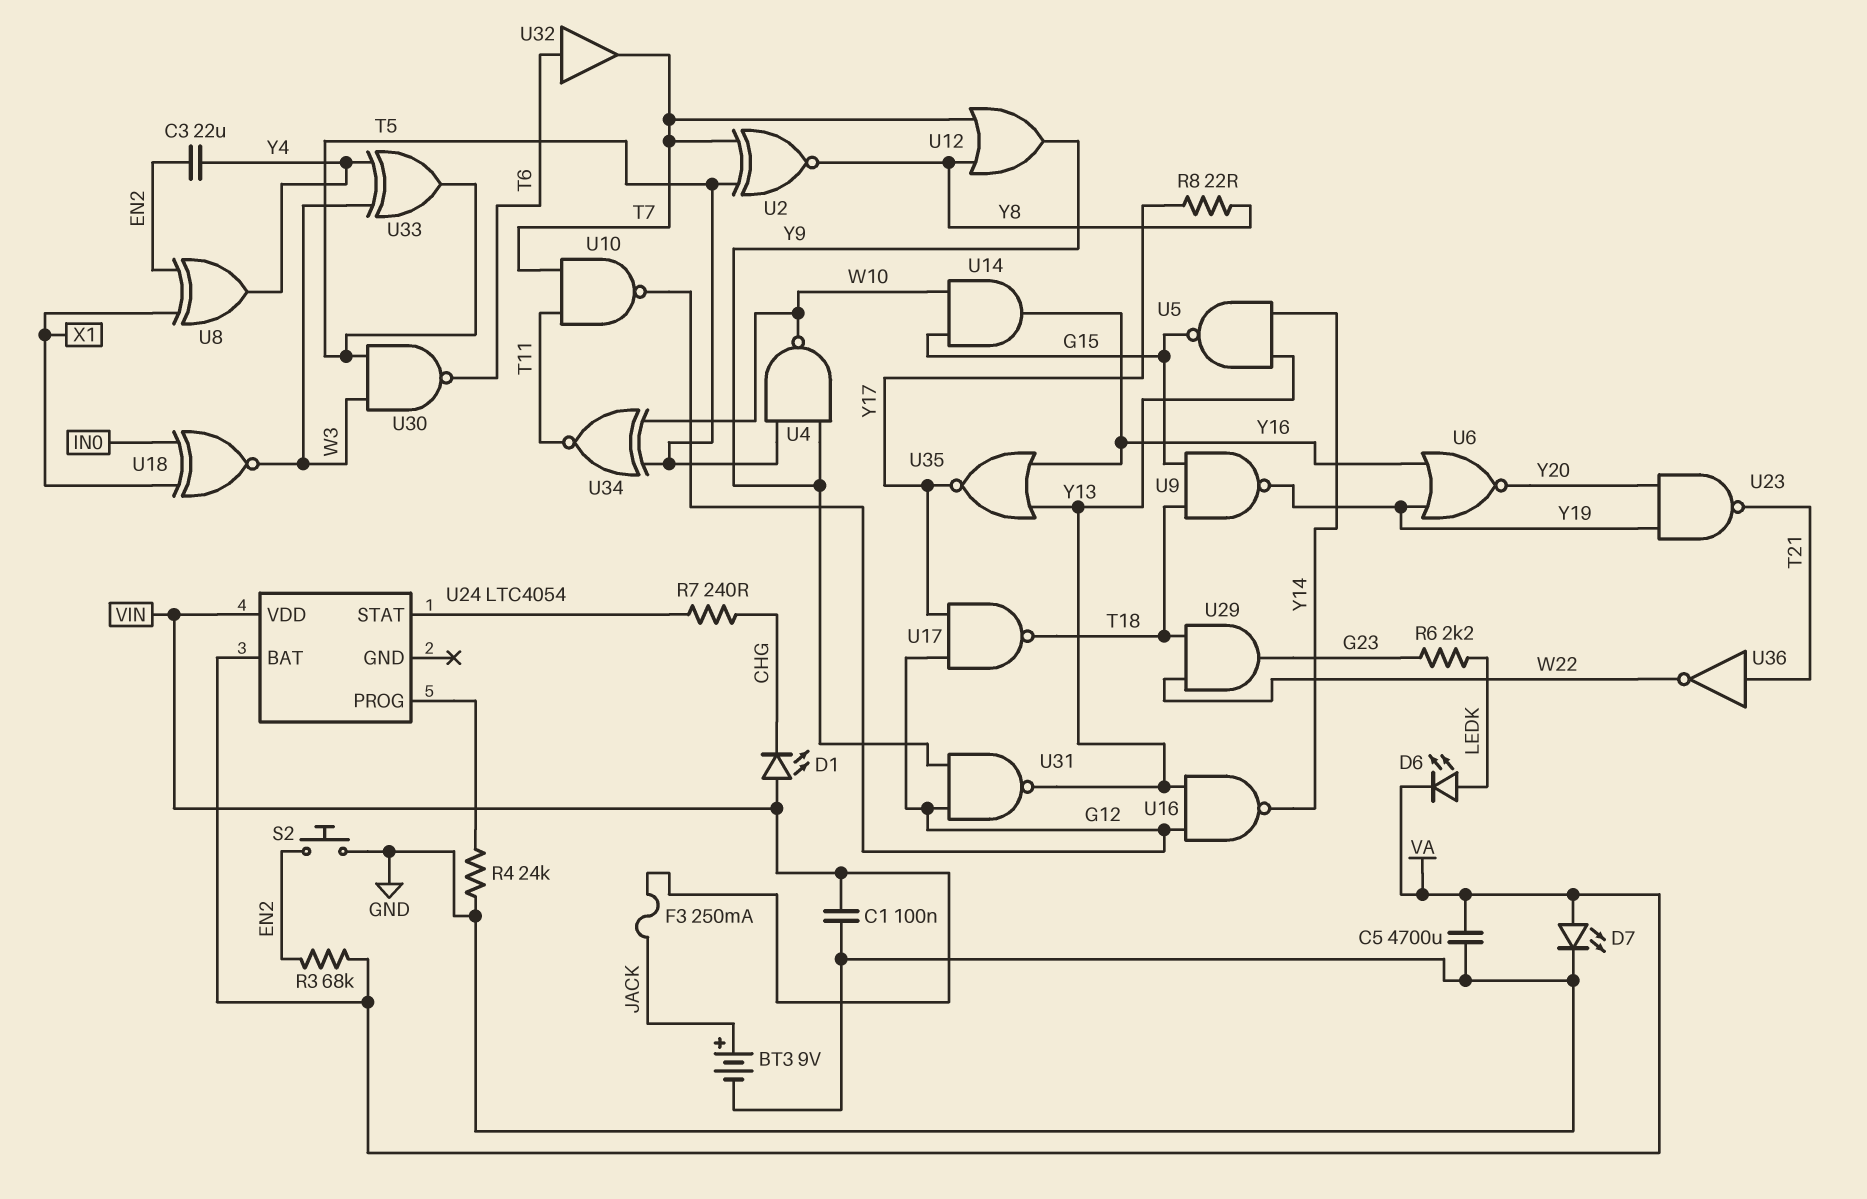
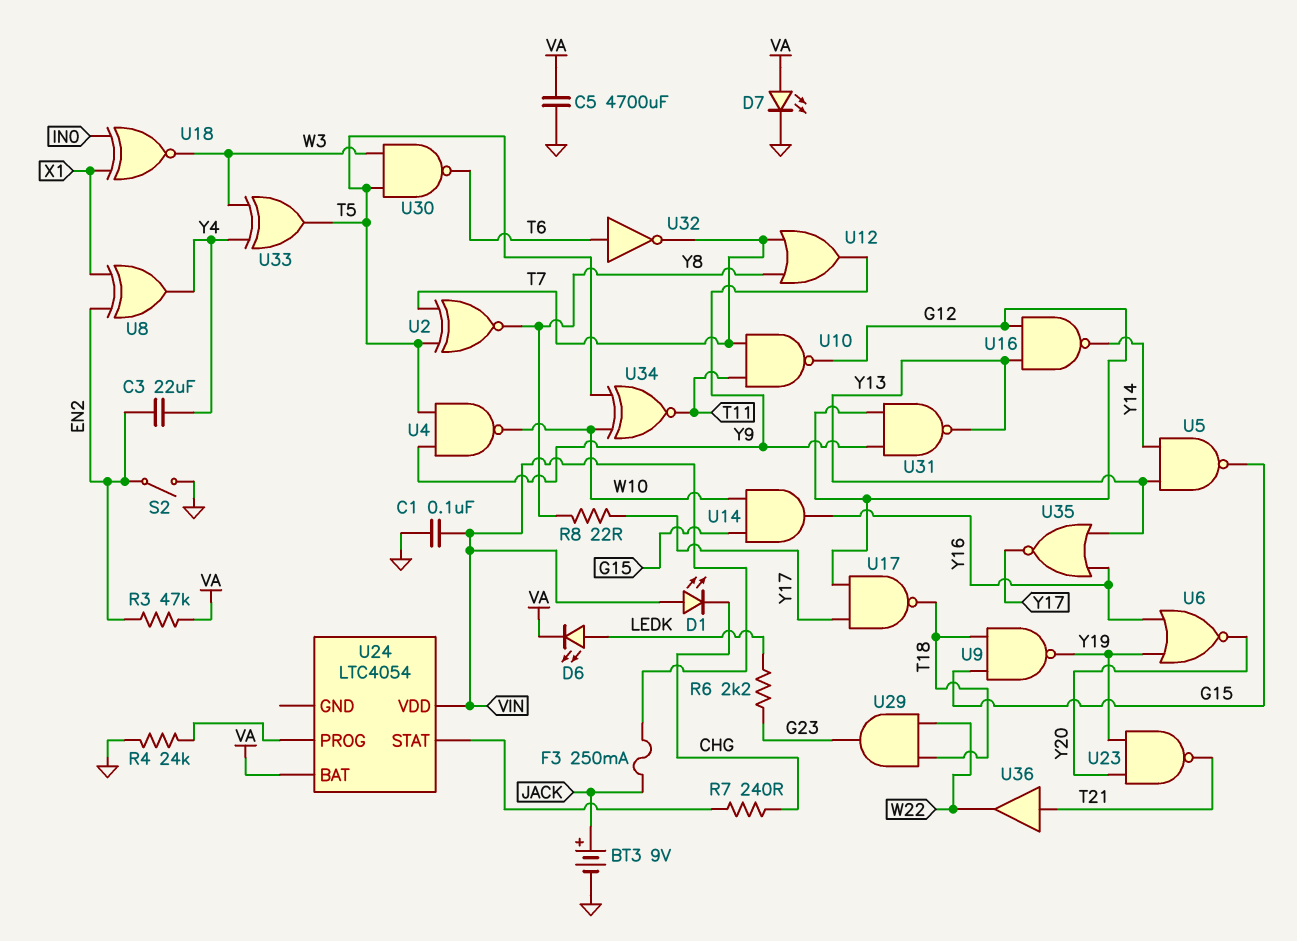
R3: 68k (EN2, VA) -> 47k (EN2, VA)
S2: button (EN2, GND) -> switch (EN2, GND)
U32: buffer (in T6, out T7) -> NOT (in T6, out T7)
U36: NOT (in T21, out W22) -> buffer (in T21, out W22)

